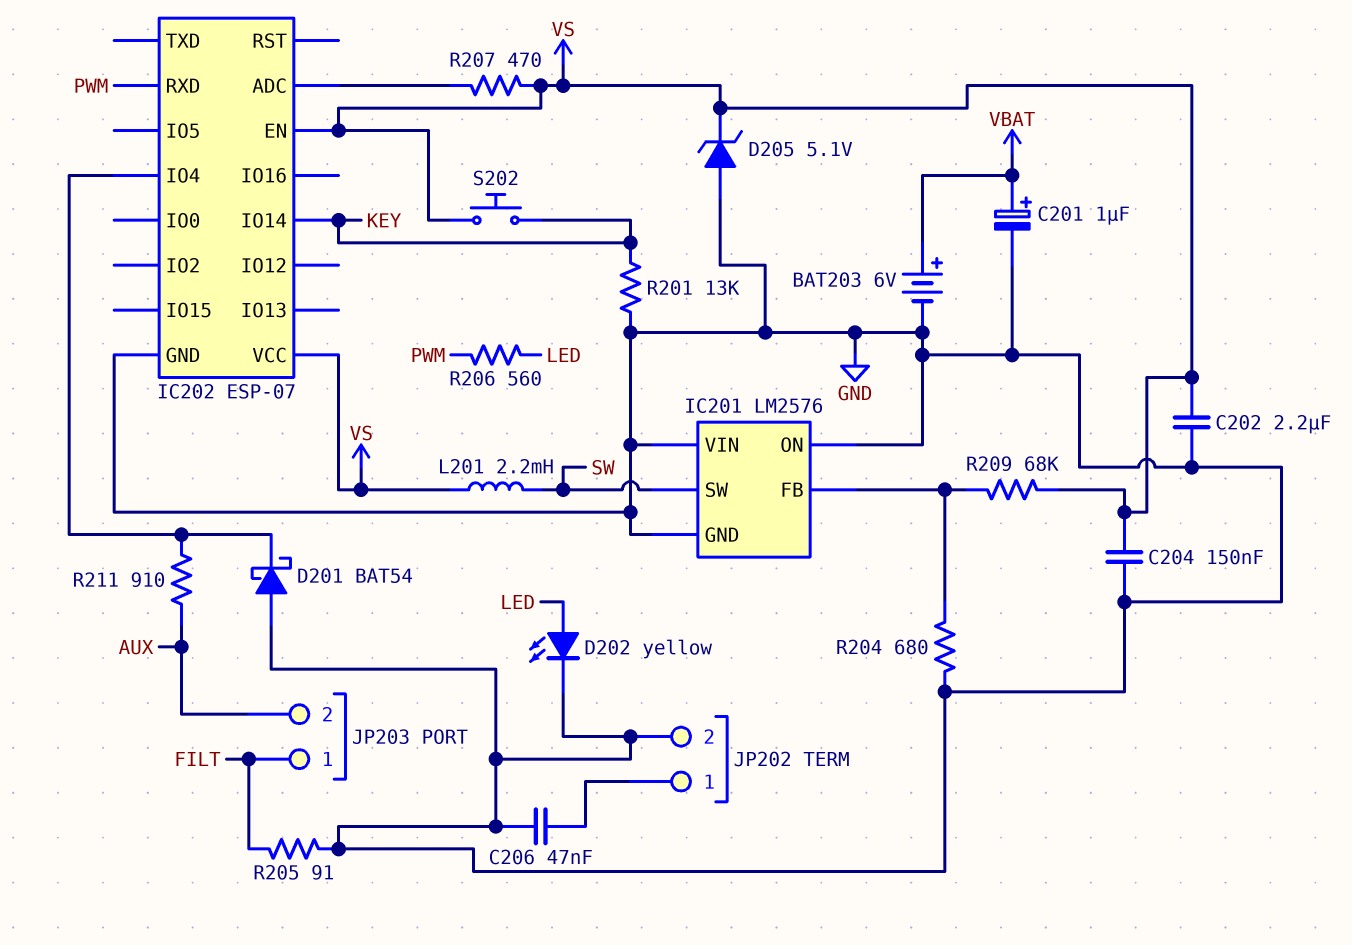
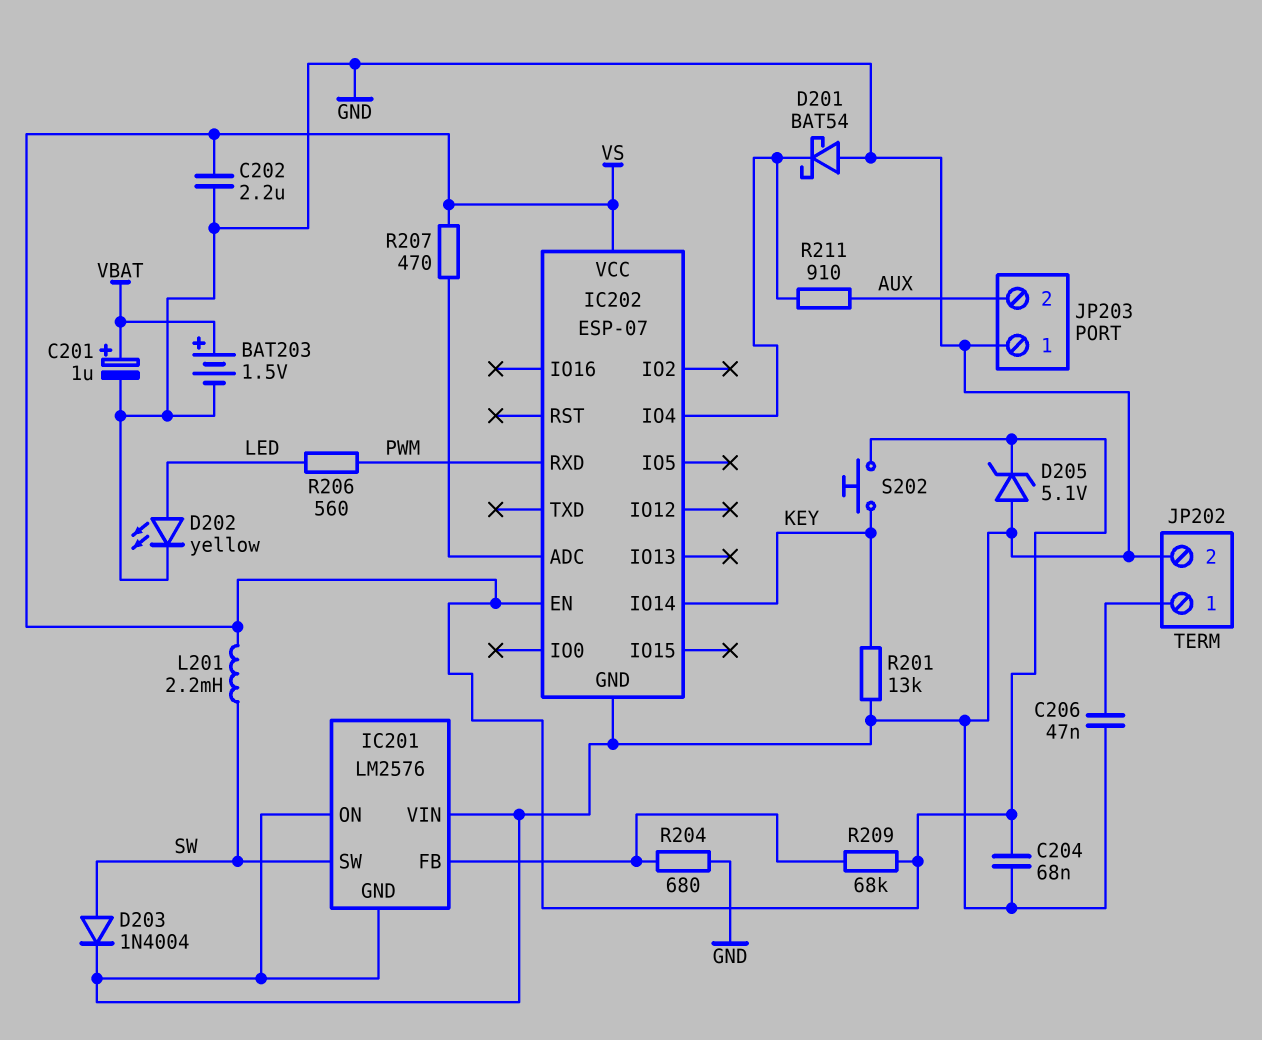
BAT203: 6V (plus VBAT, minus GND) -> 1.5V (plus VBAT, minus GND)
C204: 150nF (GND, VS) -> 68nF (GND, VS)
D203: none -> diode 1N4004 (A SW, K GND)
JP203 pin 1: FILT -> GND
R205: 91 (FILT, GND) -> none

